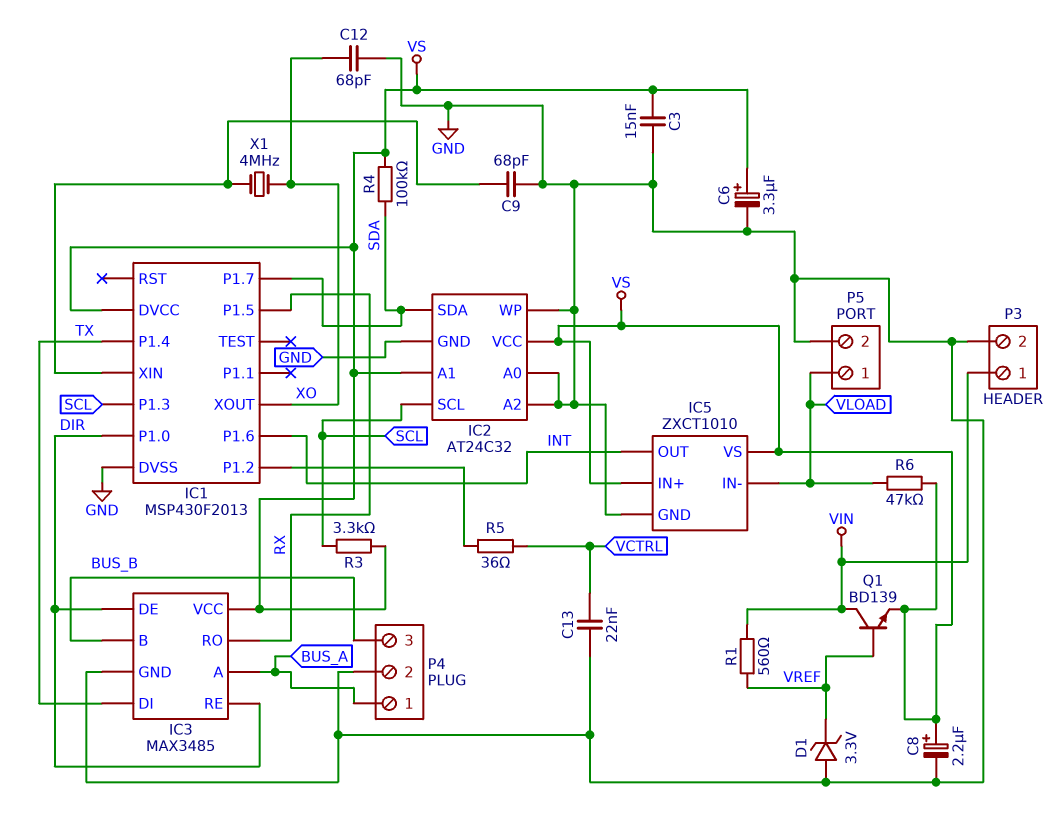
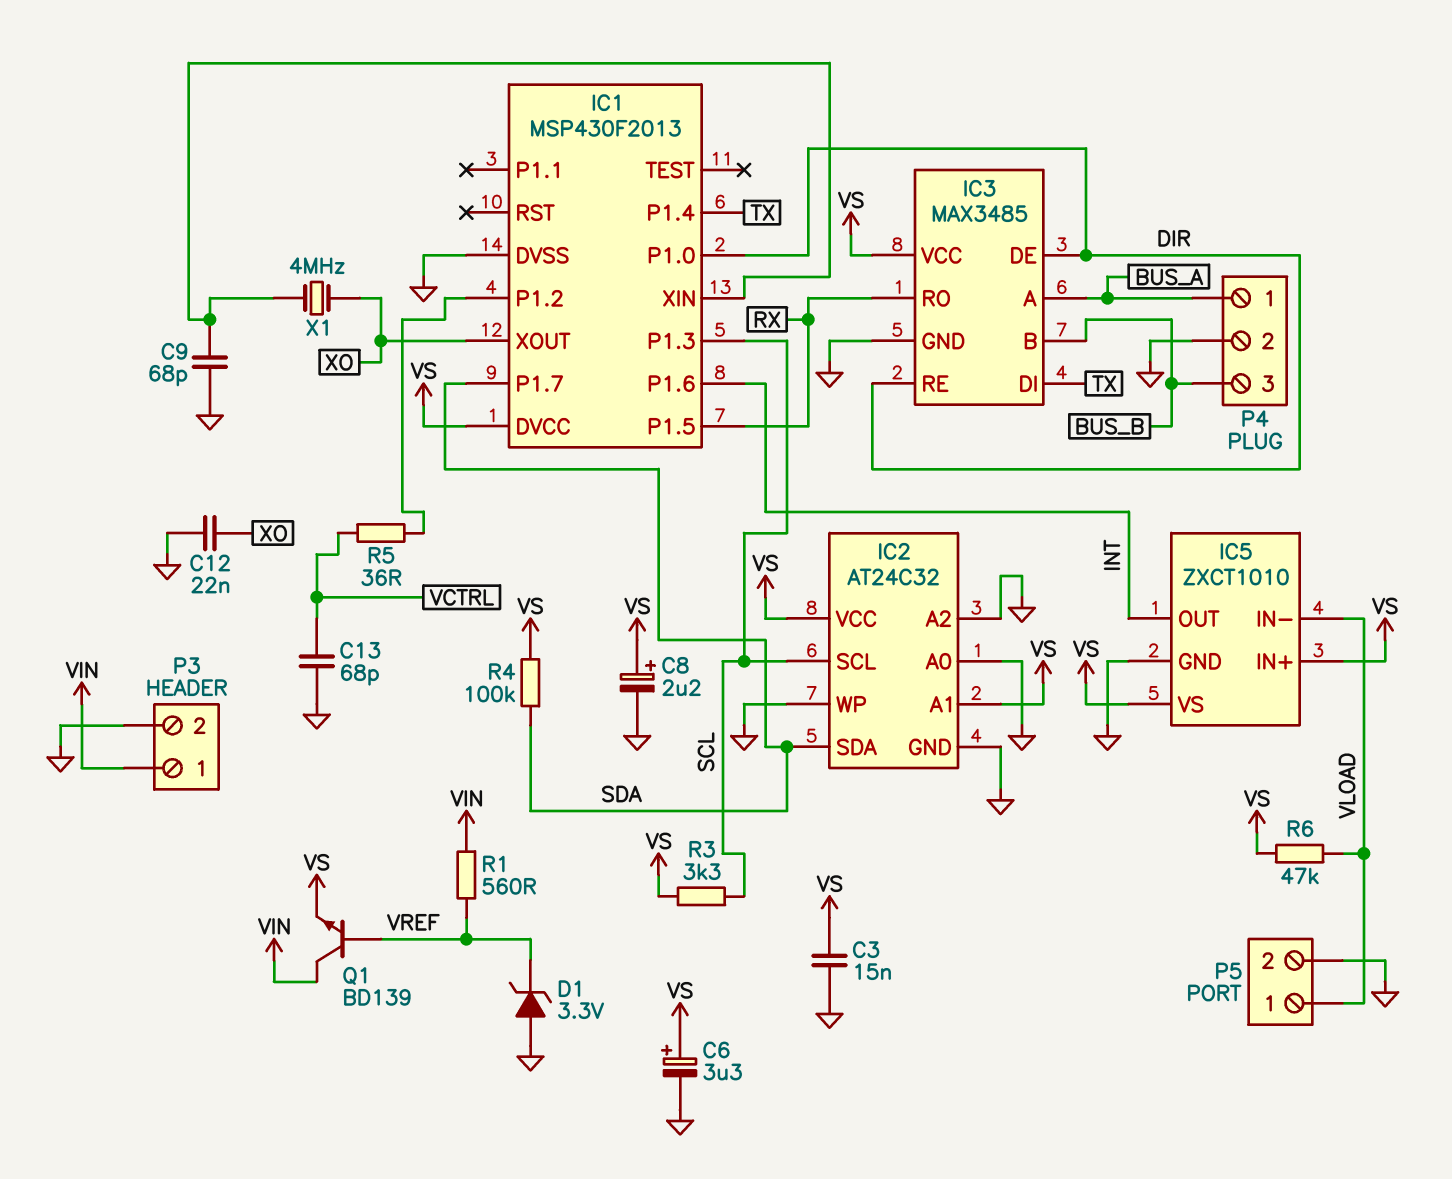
C12: 68pF (GND, XO) -> 22nF (GND, XO)
C13: 22nF (GND, VCTRL) -> 68pF (GND, VCTRL)

